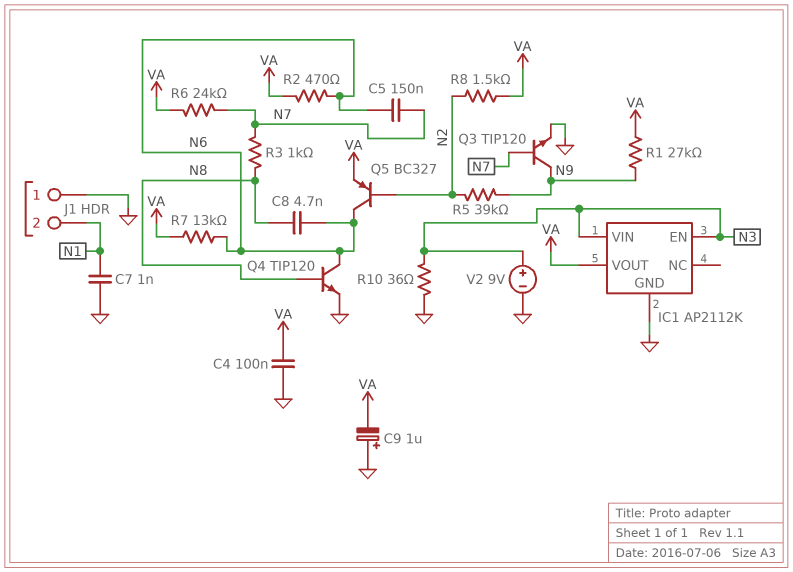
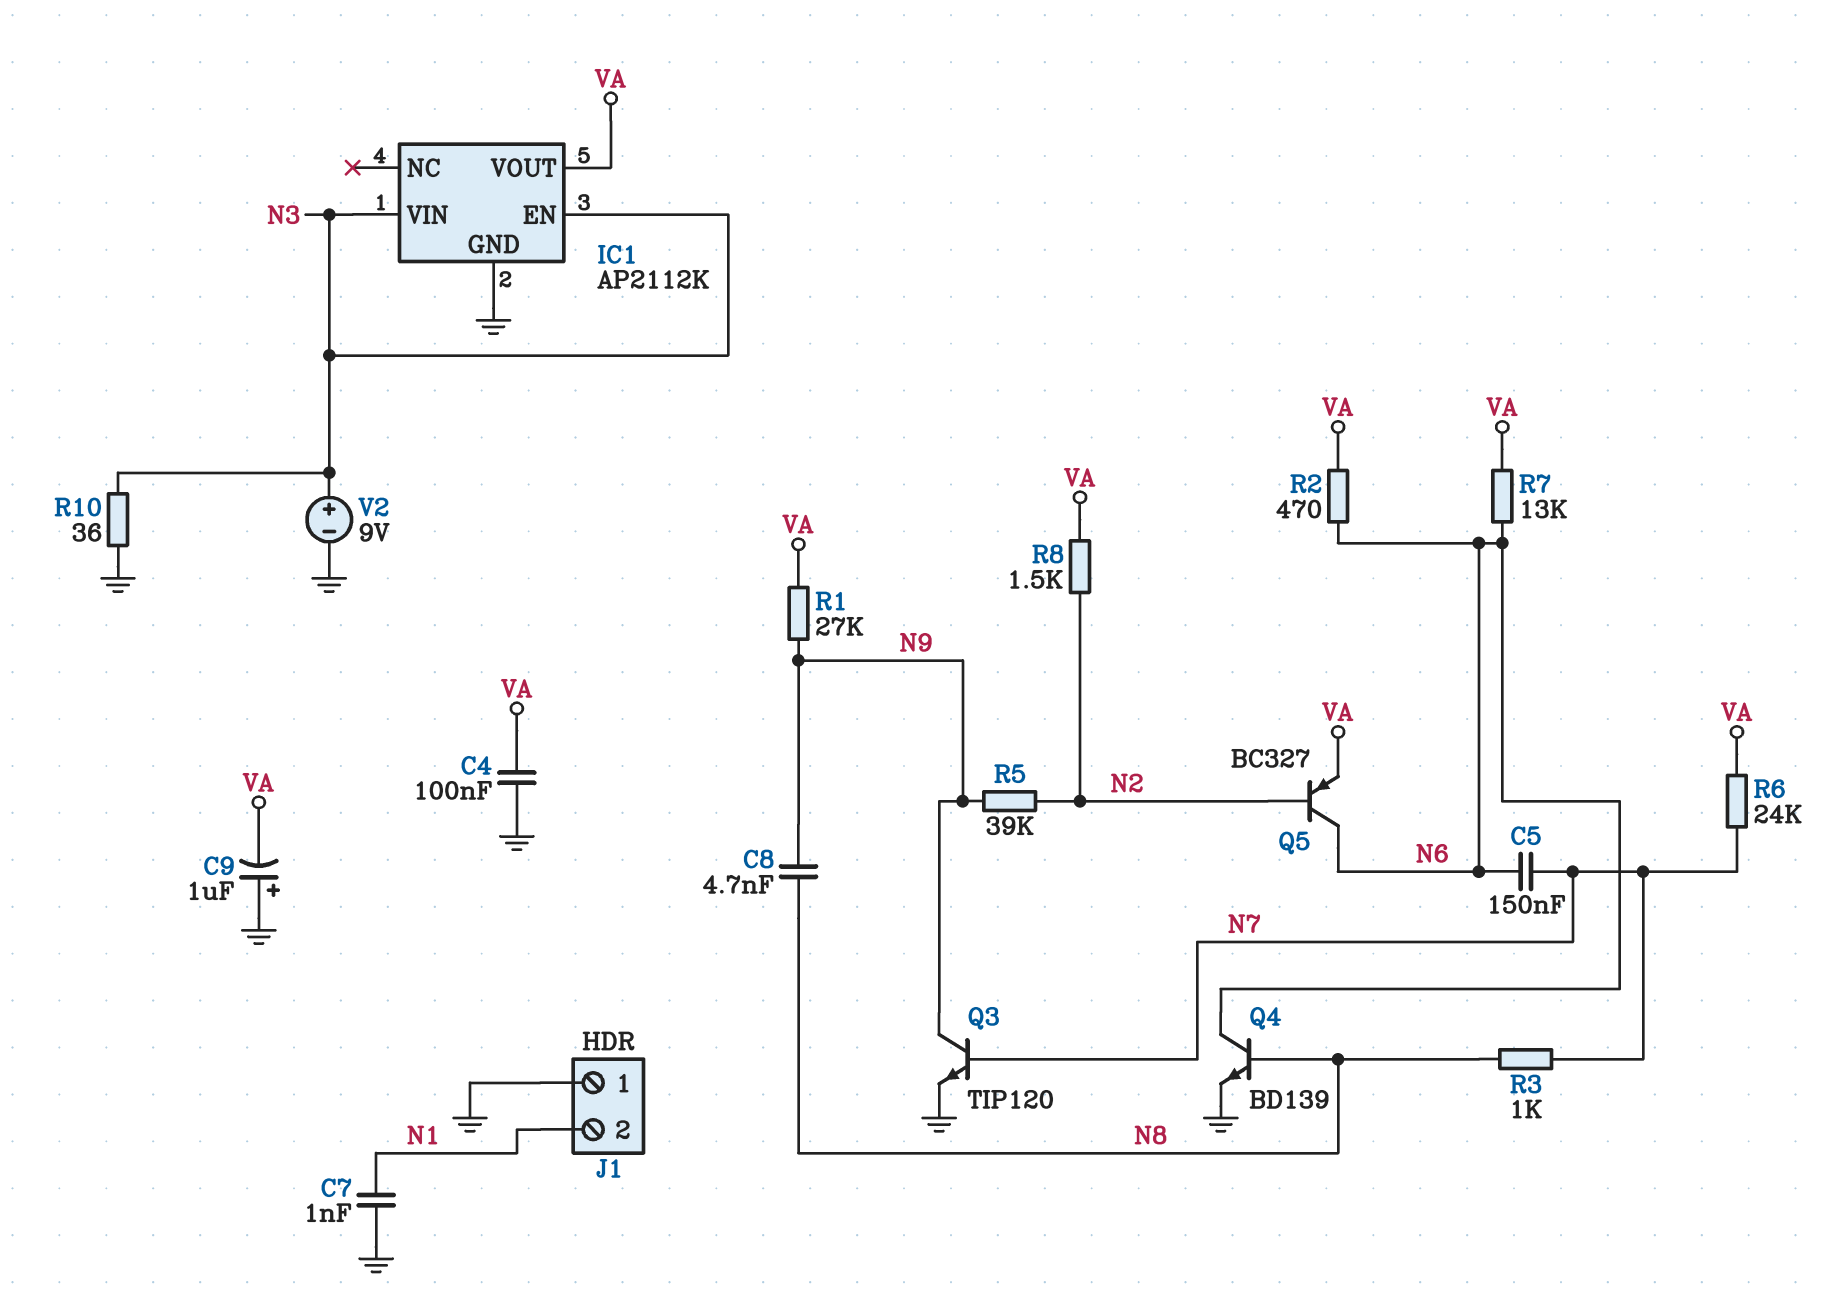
C8: 4.7nF (N6, N8) -> 4.7nF (N8, N9)
Q4: NPN TIP120 (B N8, C N6, E GND) -> NPN BD139 (B N8, C N6, E GND)

